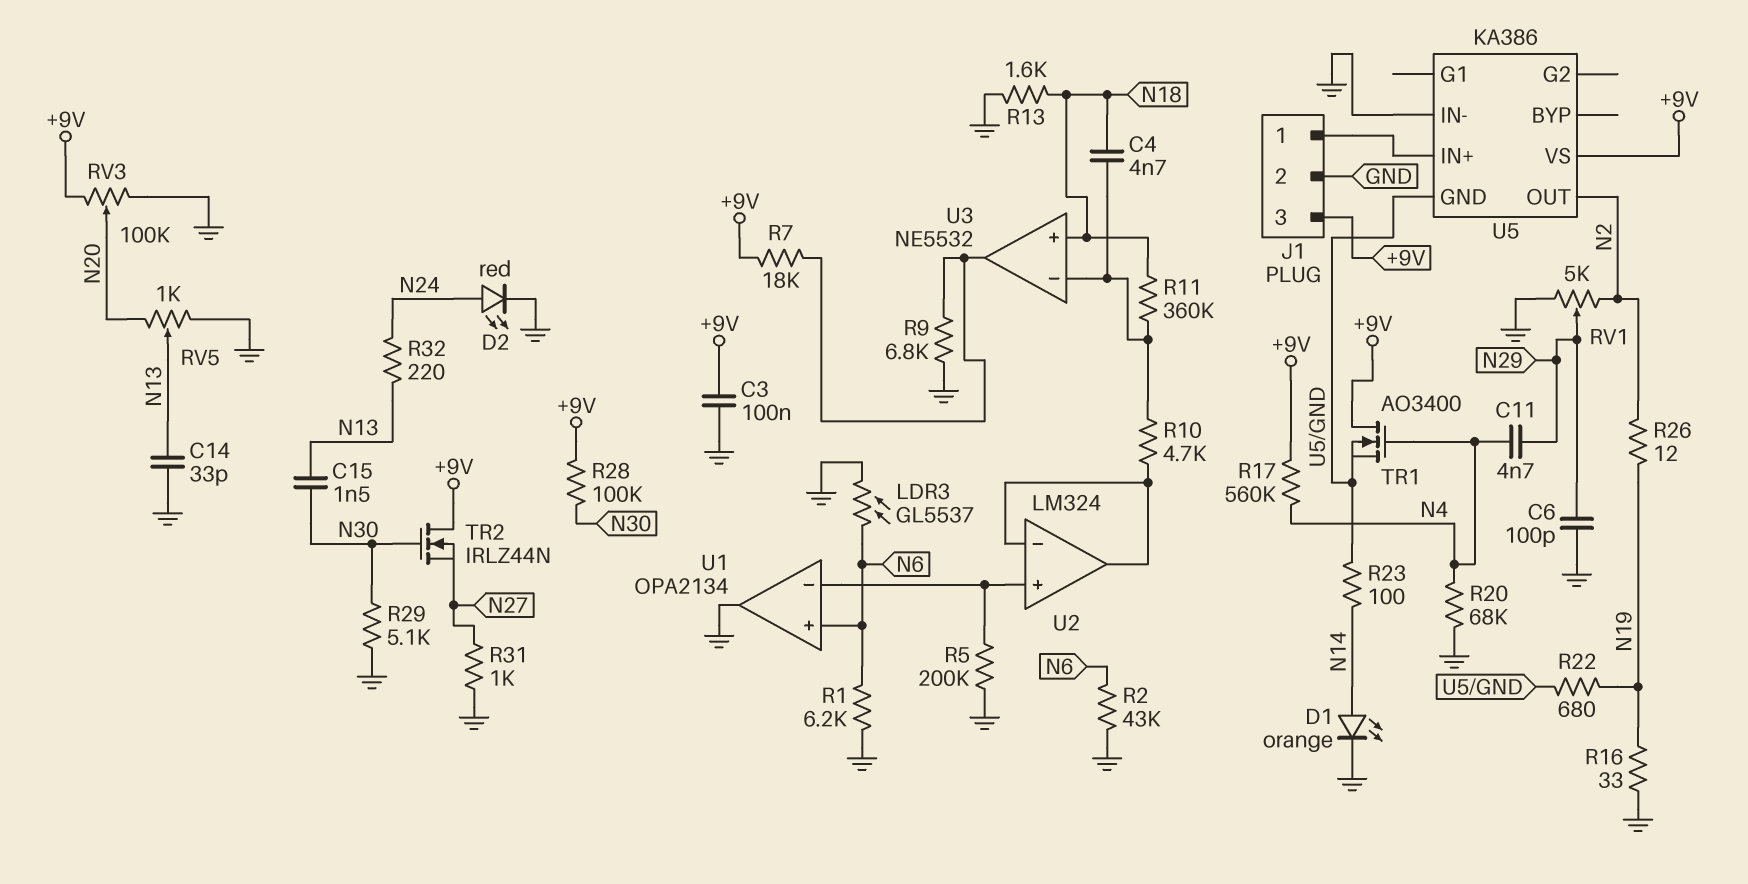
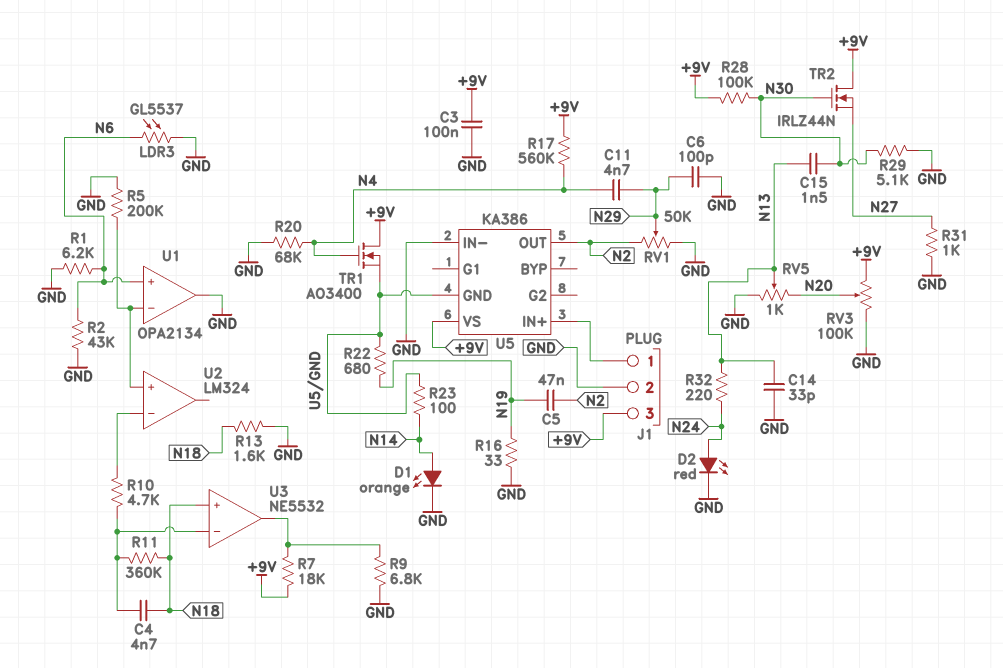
C5: none -> 47nF (N2, N19)
R26: 12 (N2, N19) -> none
RV1: 5k (GND, N2, wiper N29) -> 50k (GND, N2, wiper N29)
U2 pin out: U2/in- -> none

